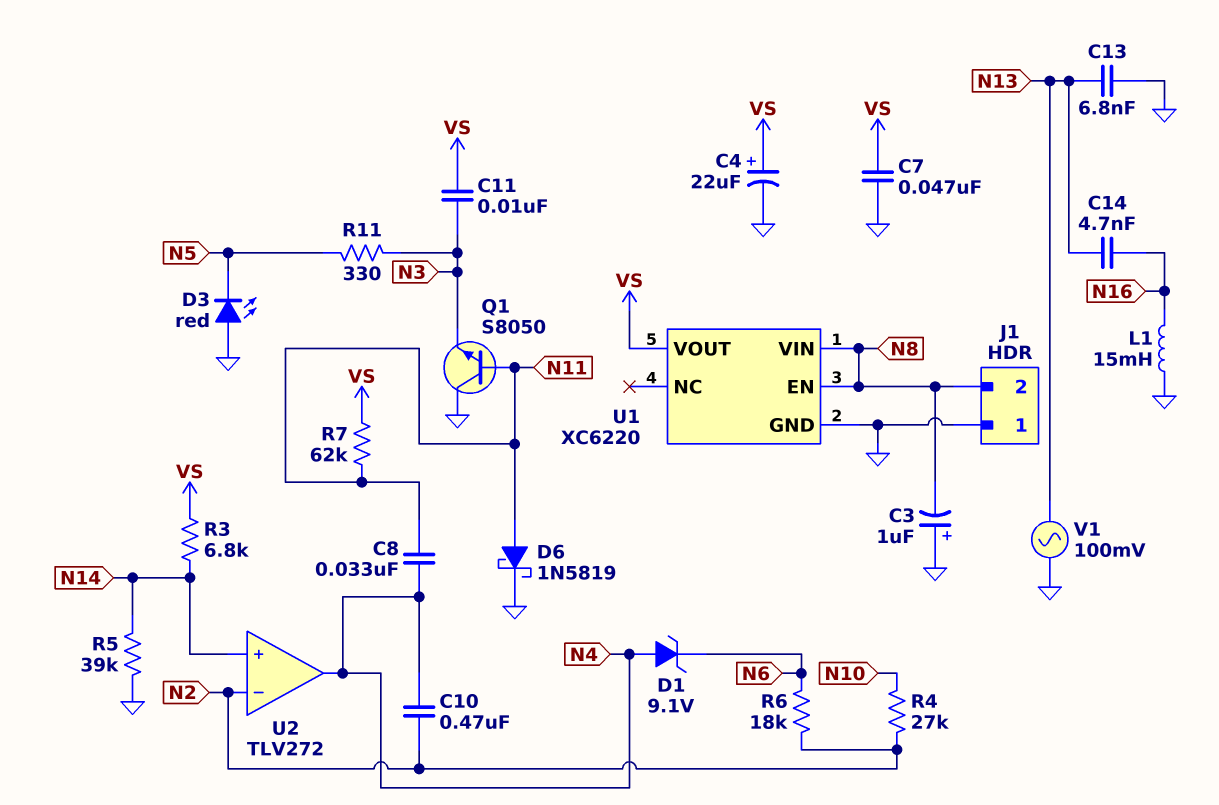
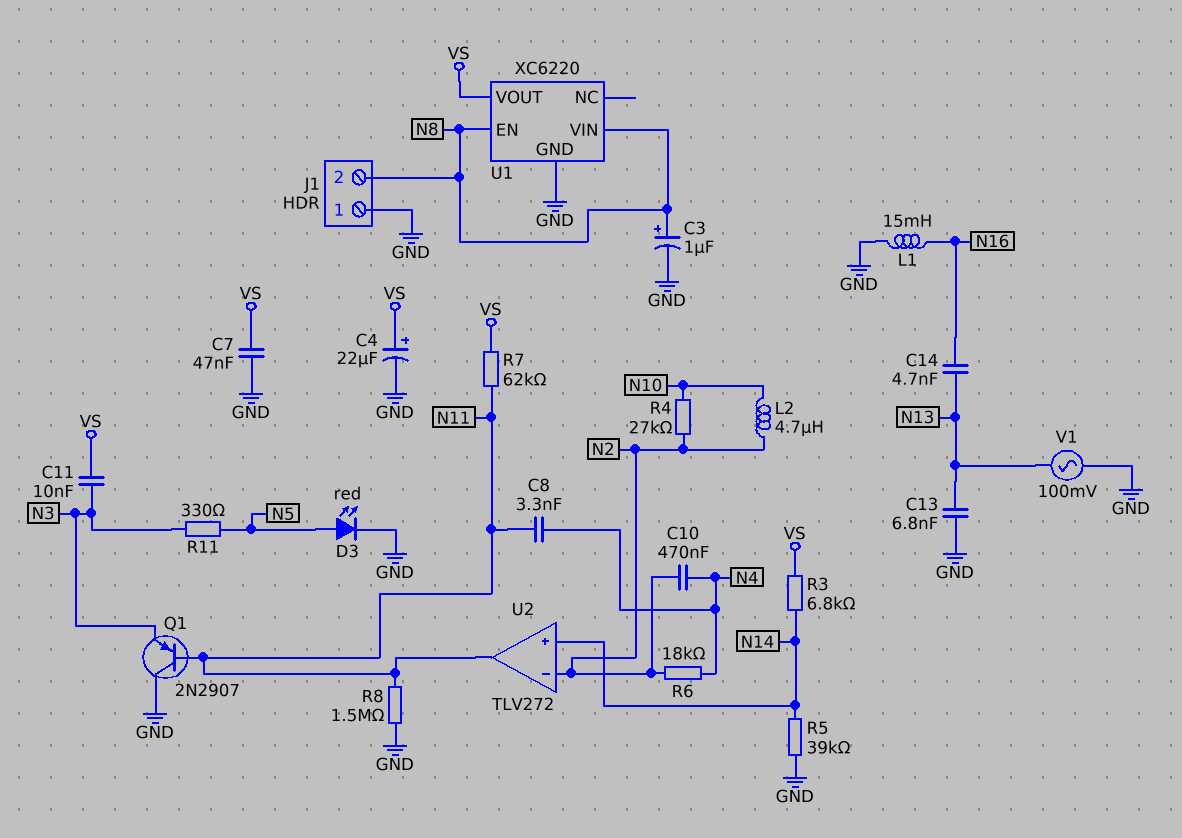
C3: 1uF (plus GND, minus N8) -> 1uF (plus N8, minus GND)
C8: 33nF (N4, N11) -> 3.3nF (N4, N11)
D1: zener 9.1V (A N4, K N6) -> none
D3: LED red (A GND, K N5) -> LED red (A N5, K GND)
D6: schottky 1N5819 (A N11, K GND) -> none
L2: none -> 4.7uH (N2, N10)
Q1: NPN S8050 (B N11, C GND, E N3) -> PNP 2N2907 (B N11, C GND, E N3)
R6: 18k (N2, N6) -> 18k (N2, N4)
R8: none -> 1.5M (GND, N11)
U2 pin out: N4 -> N11

